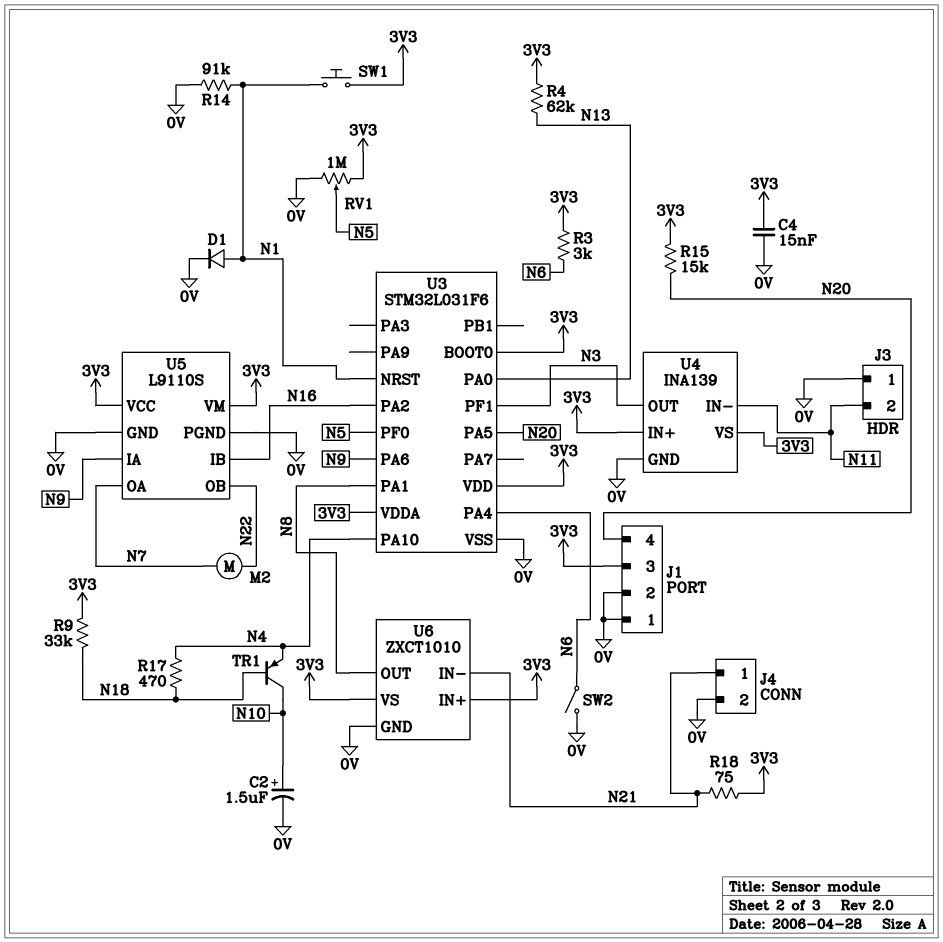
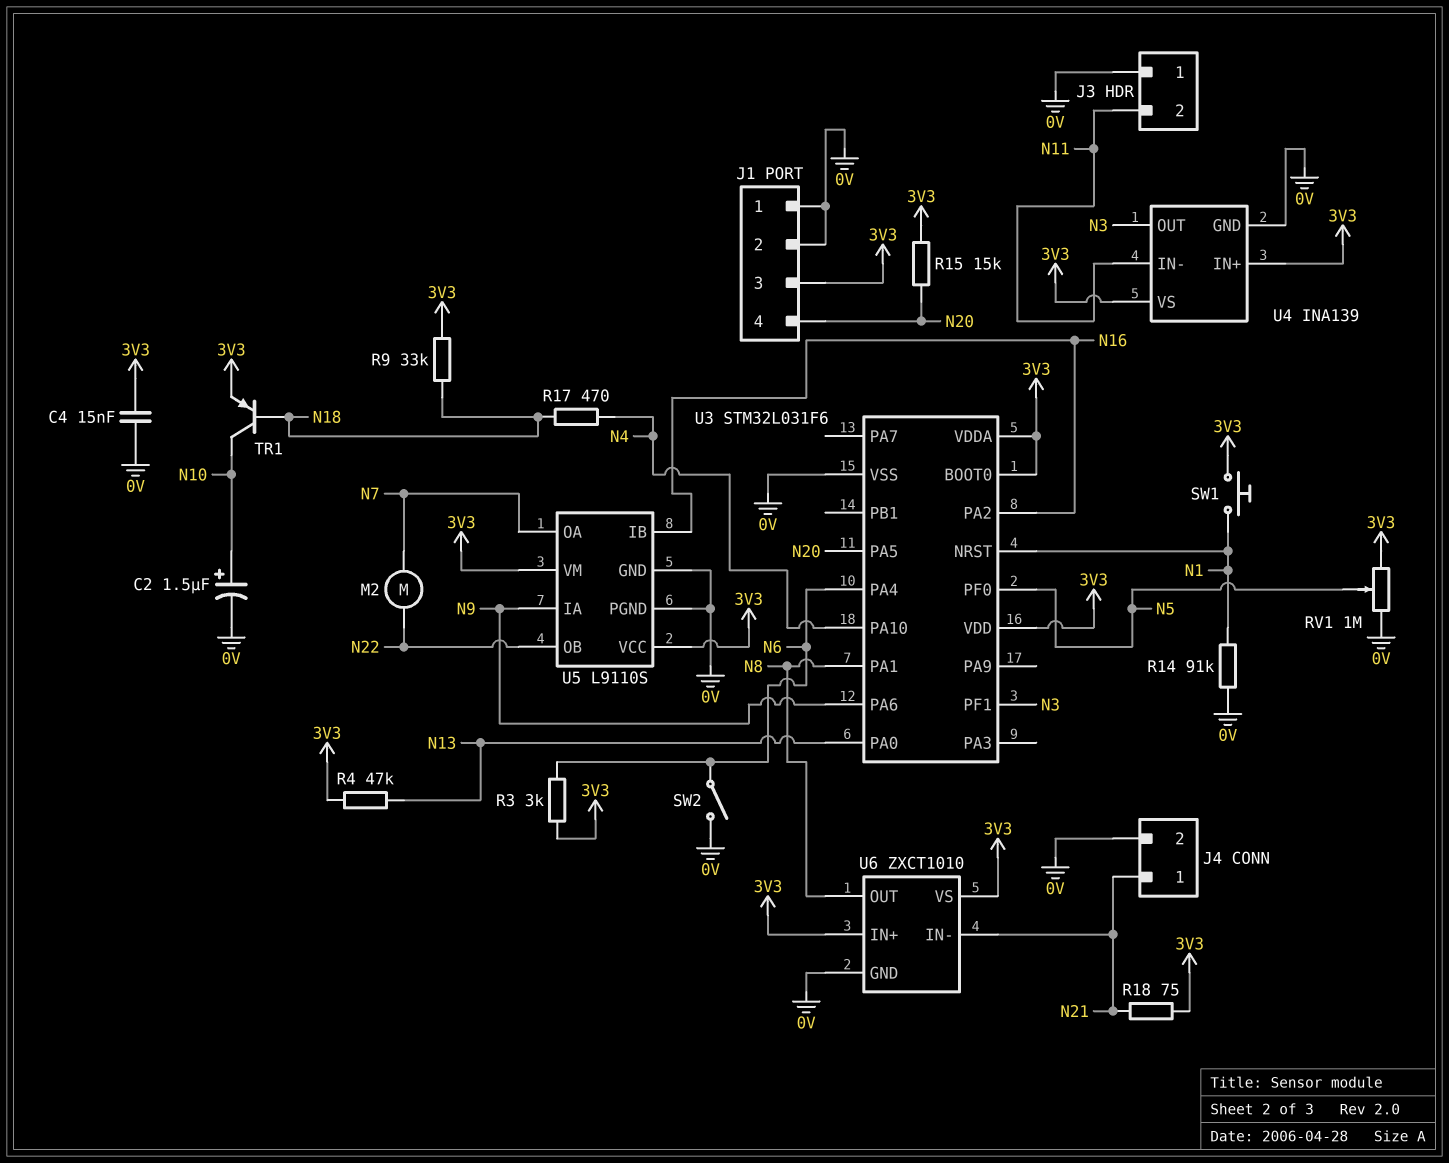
D1: diode (A N1, K 0V) -> none
R4: 62k (3V3, N13) -> 47k (3V3, N13)
TR1: PNP (B N18, C N10, E N4) -> PNP (B N18, C N10, E 3V3)

